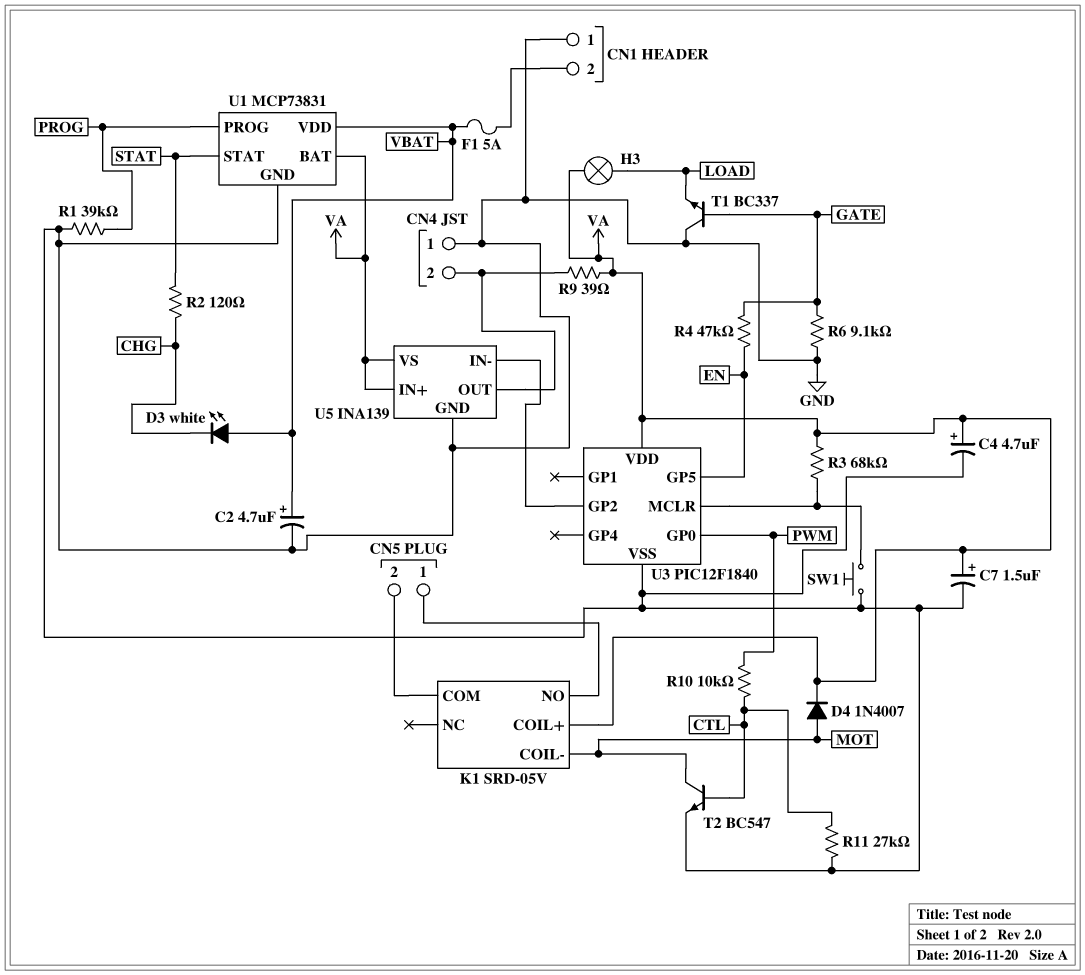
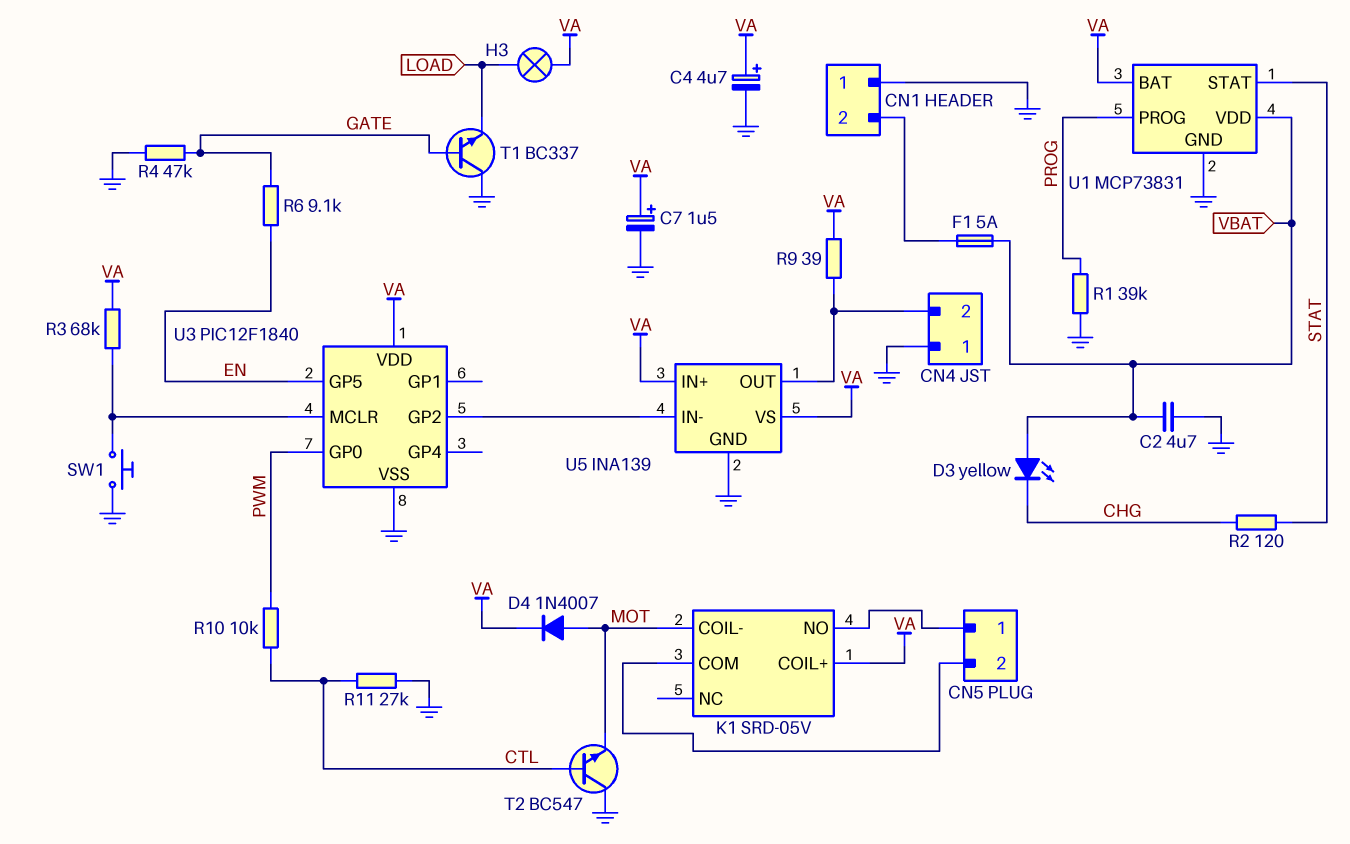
C2: 4.7uF (plus VBAT, minus GND) -> 4.7uF (GND, VBAT)
D3: LED white (A VBAT, K CHG) -> LED yellow (A VBAT, K CHG)
R4: 47k (EN, GATE) -> 47k (GATE, GND)
R6: 9.1k (GATE, GND) -> 9.1k (EN, GATE)
T2: NPN BC547 (B CTL, C MOT, E GND) -> NPN BC547 (B CTL, C GND, E MOT)

